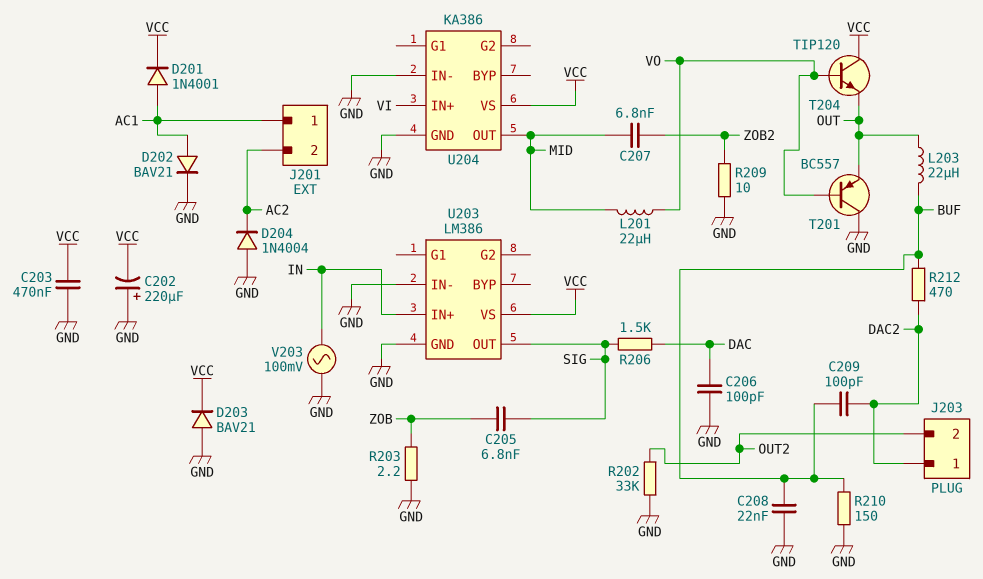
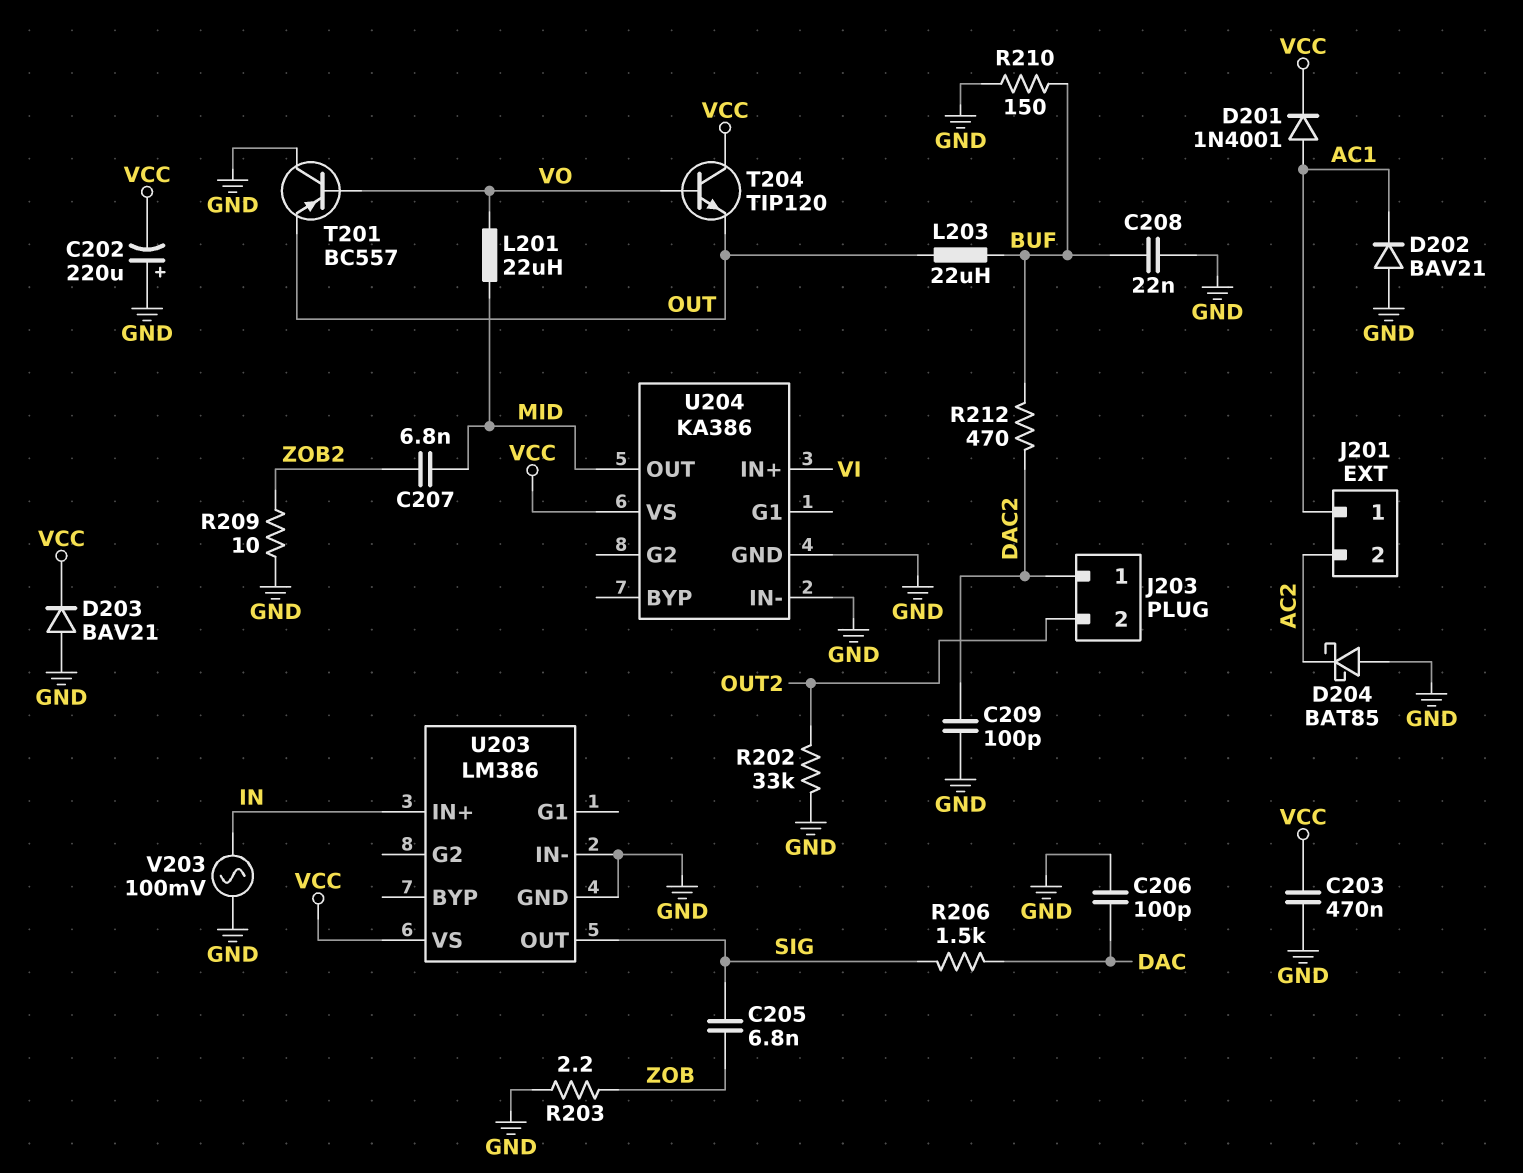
C209: 100pF (BUF, DAC2) -> 100pF (DAC2, GND)
D202: diode BAV21 (A AC1, K GND) -> diode BAV21 (A GND, K AC1)
D204: diode 1N4004 (A GND, K AC2) -> schottky BAT85 (A GND, K AC2)

